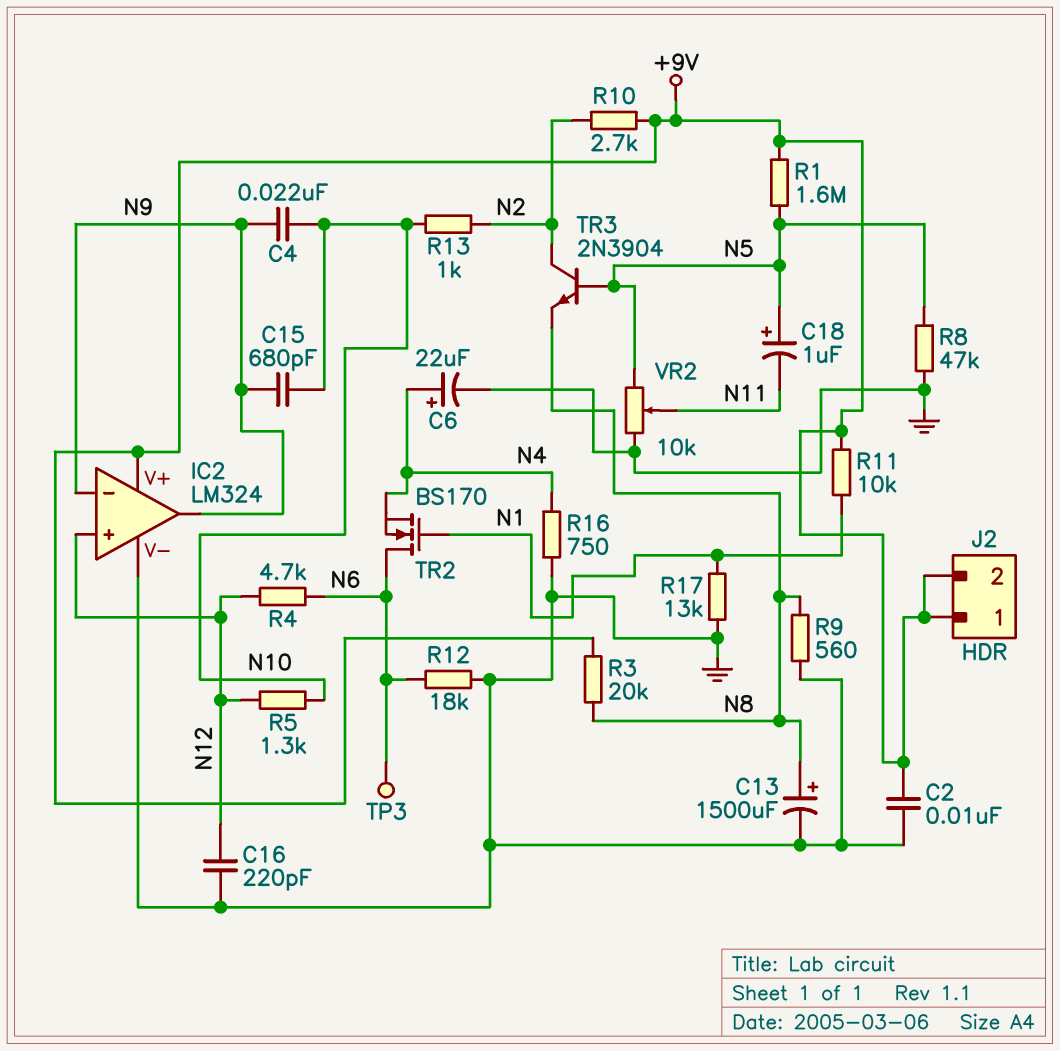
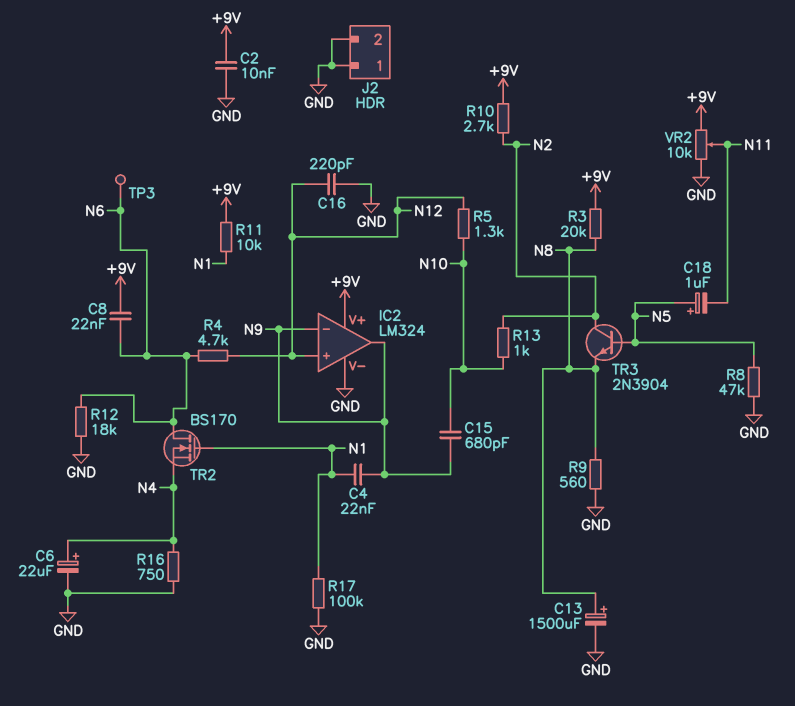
C4: 22nF (N9, N10) -> 22nF (N1, N9)
C8: none -> 22nF (+9V, N6)
J2 pin 1: +9V -> GND
J2 pin 2: +9V -> GND
R1: 1.6M (+9V, N5) -> none
R17: 13k (GND, N1) -> 100k (GND, N1)
VR2: 10k (GND, N5, wiper N11) -> 10k (+9V, GND, wiper N11)

